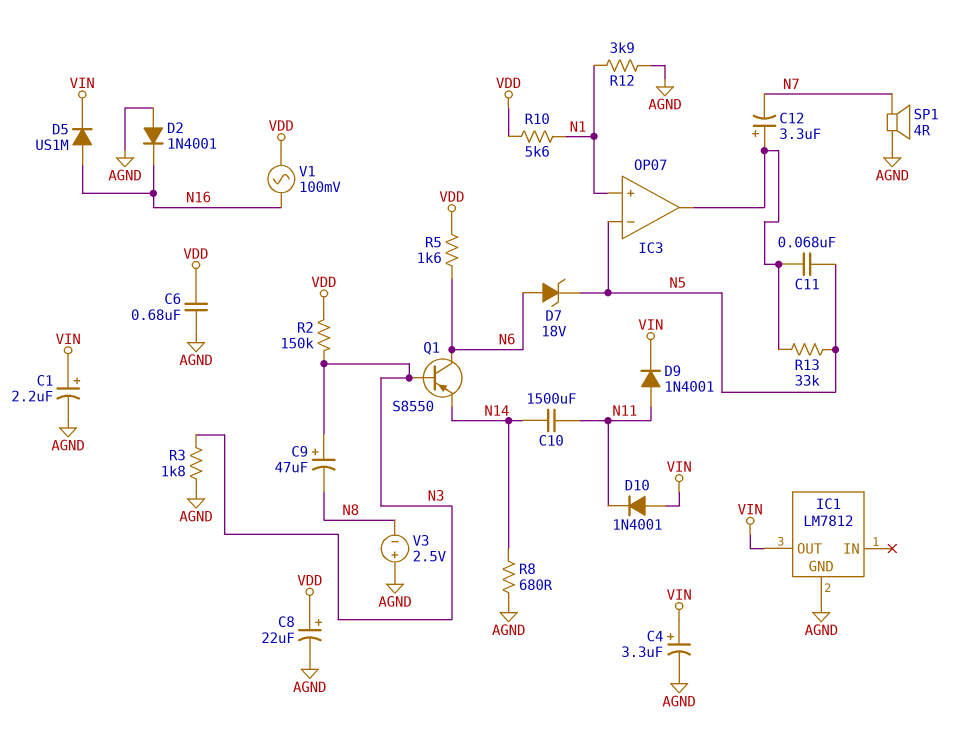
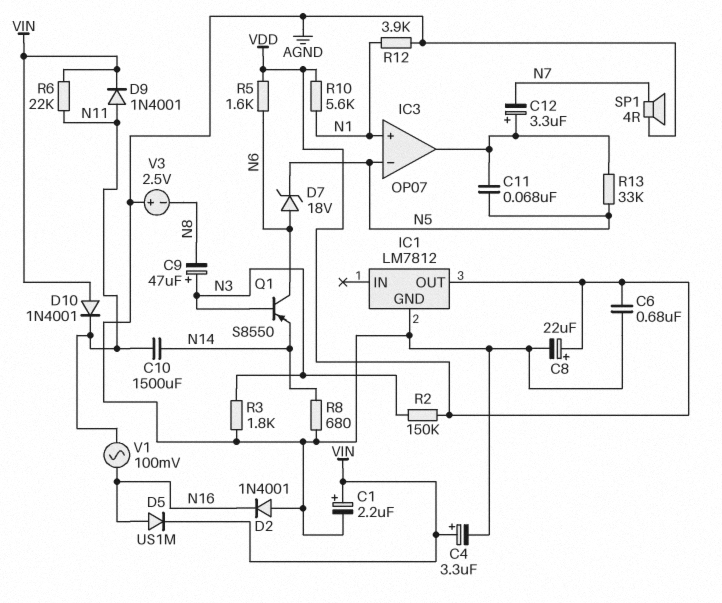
IC1 pin OUT: VIN -> VDD
R6: none -> 22k (N11, VIN)
V1: AC 100mV (N16, VDD) -> AC 100mV (N11, N16)

